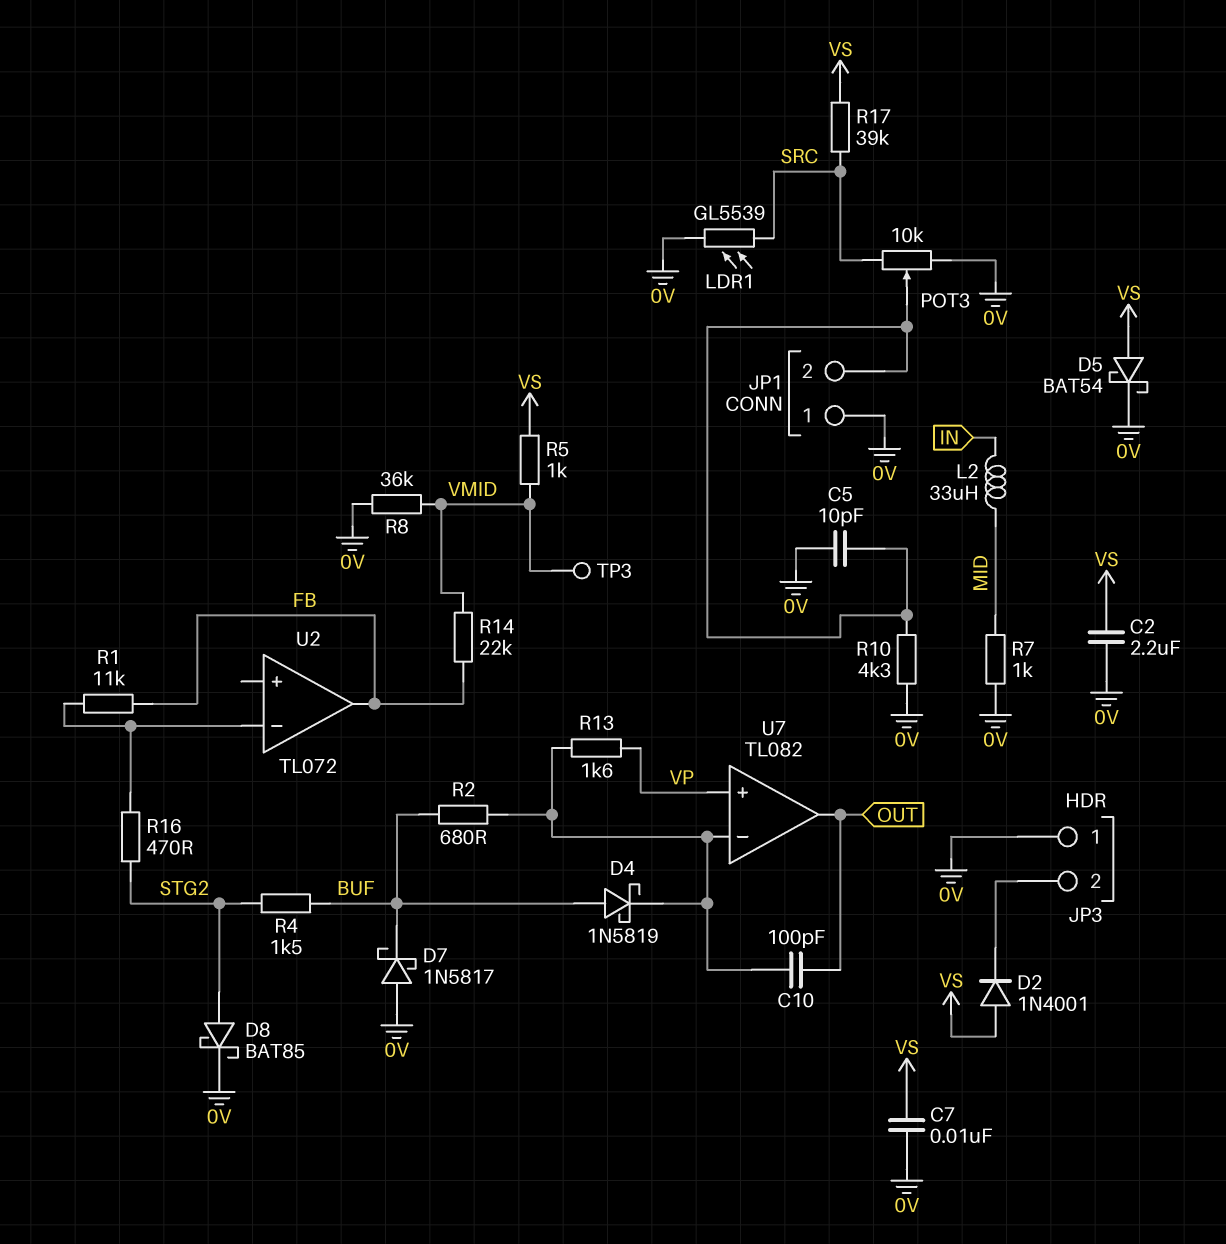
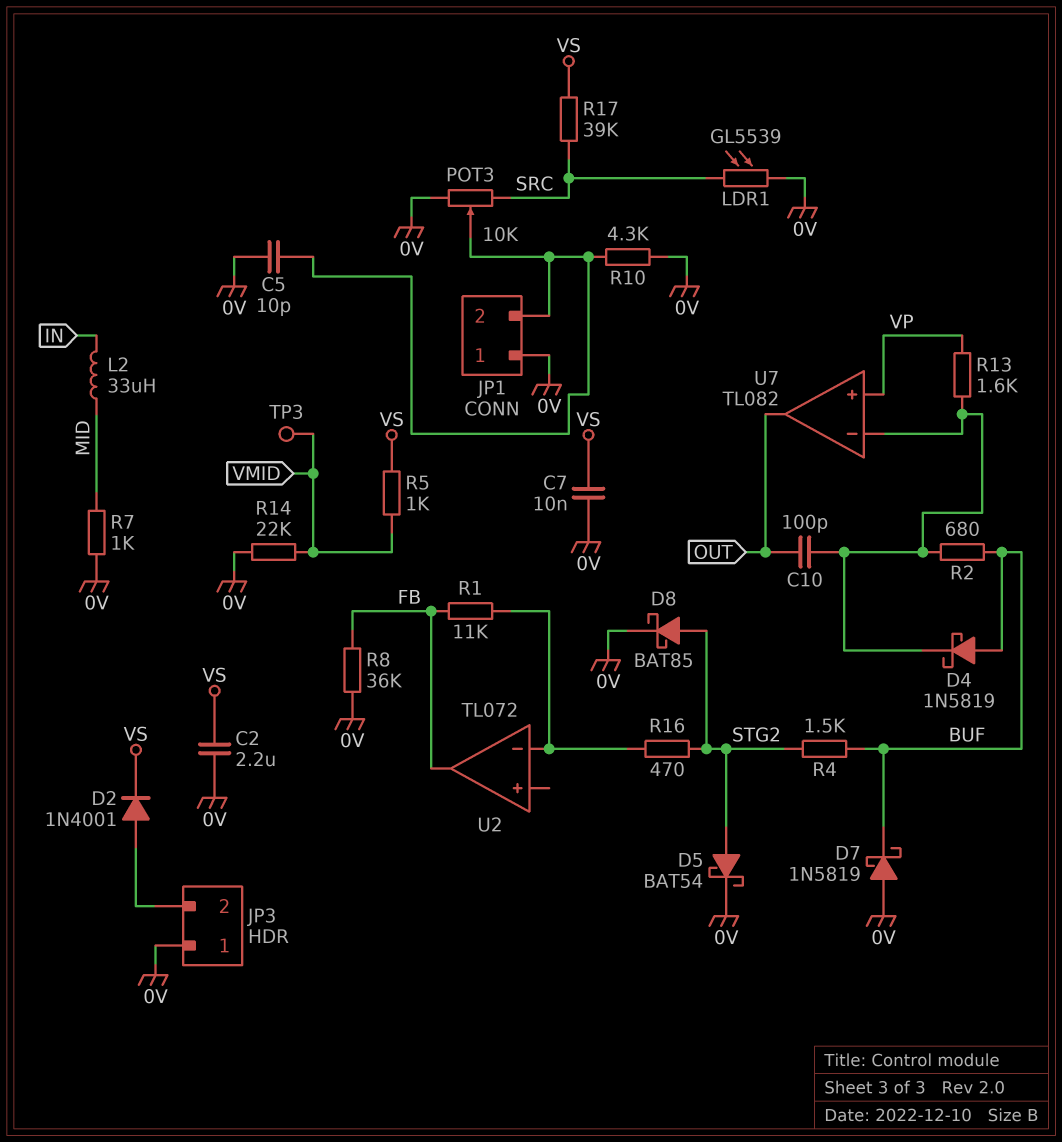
D2: diode 1N4001 (A VS, K JP3/2) -> diode 1N4001 (A JP3/2, K VS)
D5: schottky BAT54 (A VS, K 0V) -> schottky BAT54 (A STG2, K 0V)
D7: schottky 1N5817 (A 0V, K BUF) -> schottky 1N5819 (A 0V, K BUF)
R8: 36k (0V, VMID) -> 36k (0V, FB)
R14: 22k (FB, VMID) -> 22k (0V, VMID)

